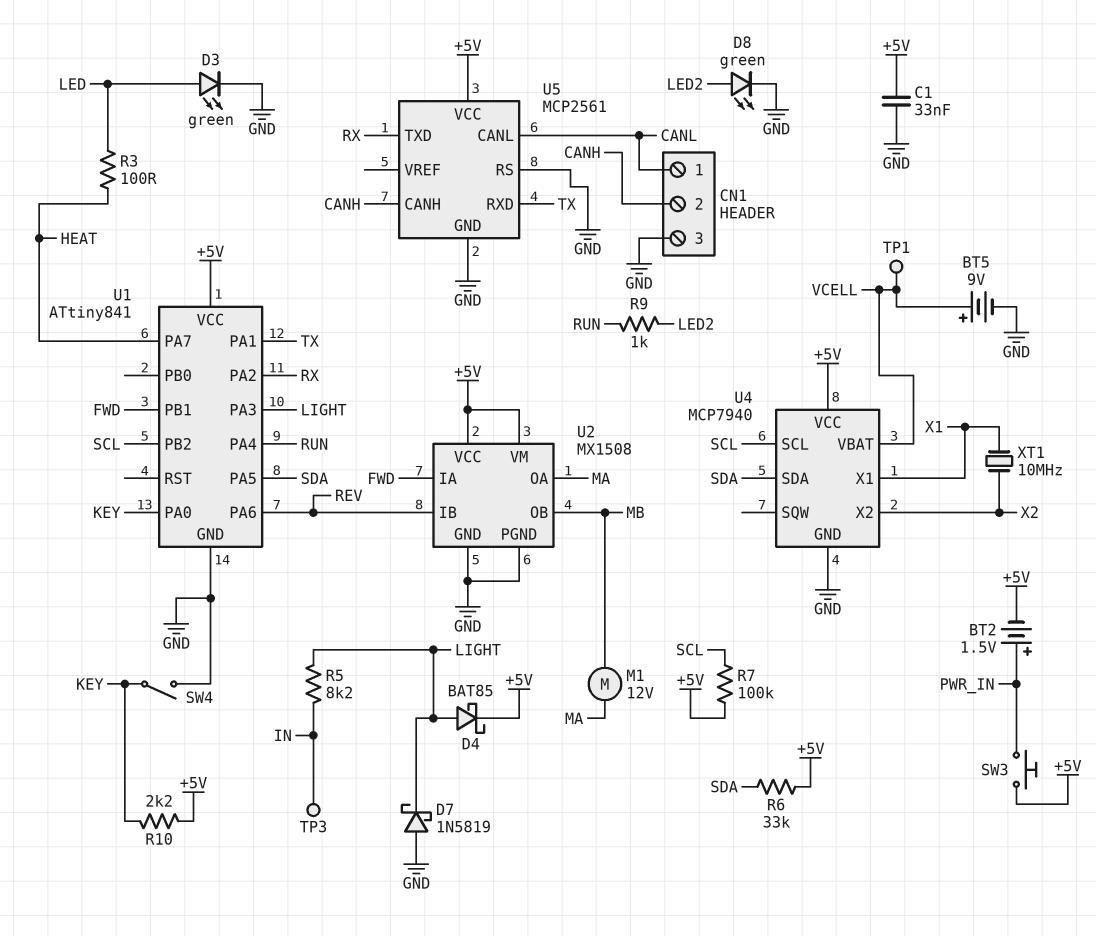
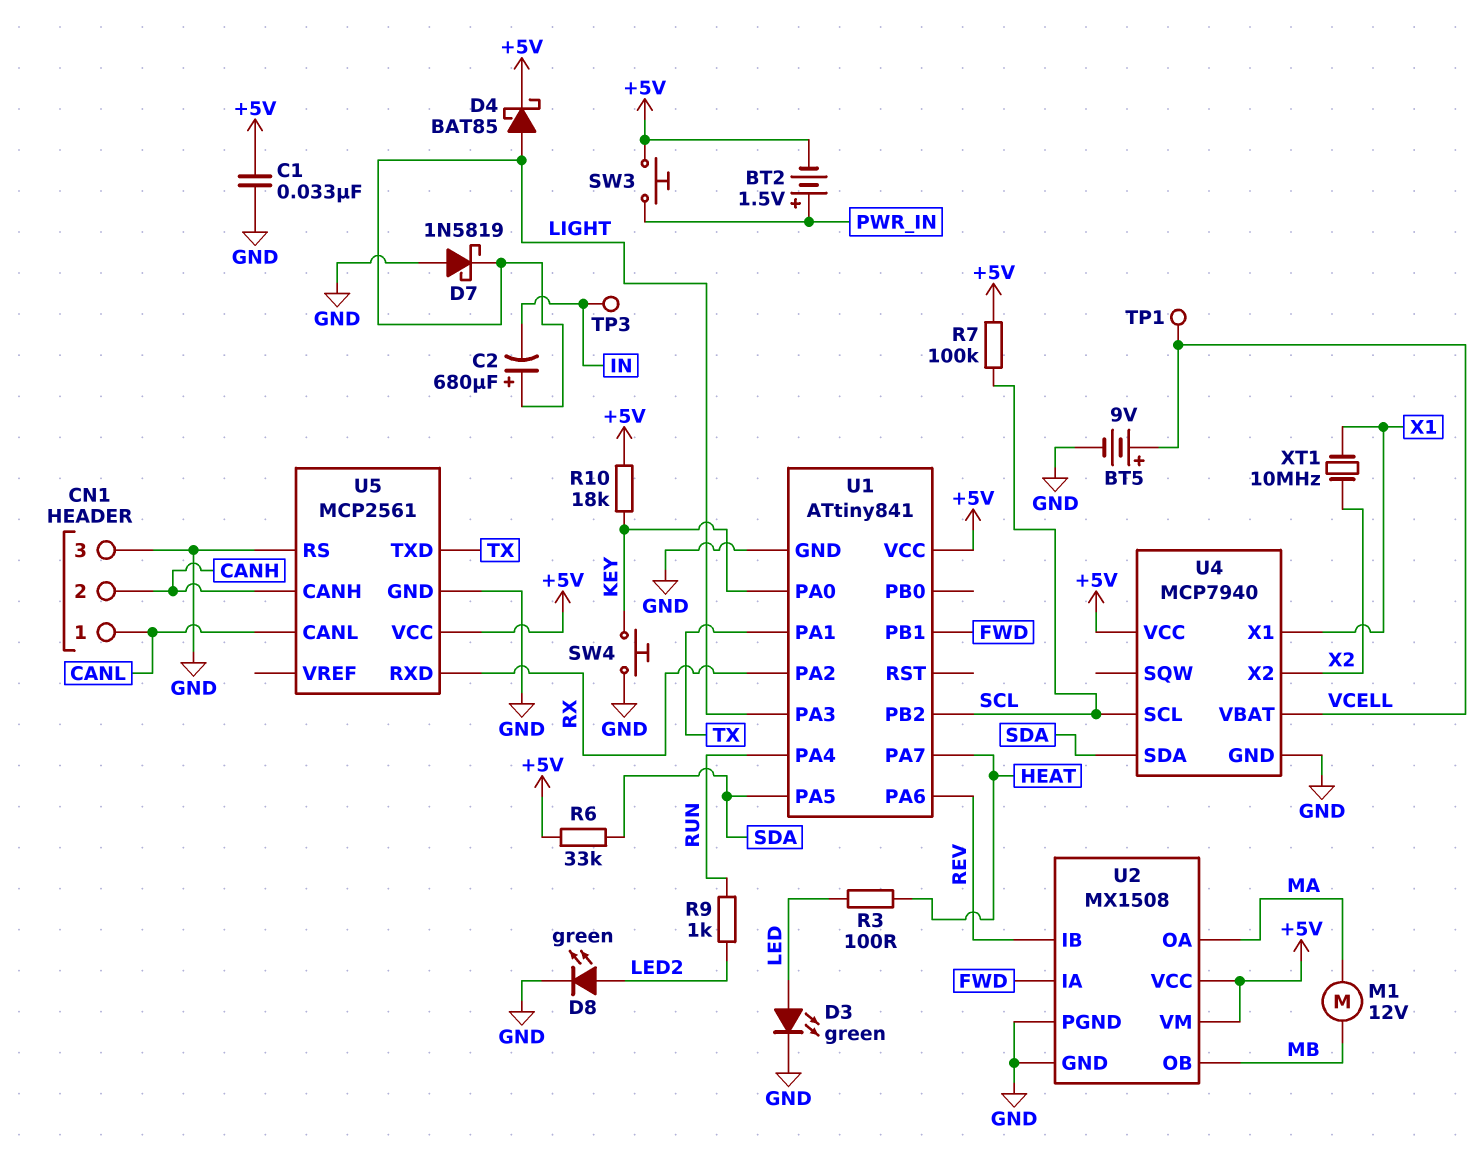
C2: none -> 680uF (plus LIGHT, minus IN)
R5: 8.2k (IN, LIGHT) -> none
R10: 2.2k (+5V, KEY) -> 18k (+5V, KEY)
SW4: switch (GND, KEY) -> button (GND, KEY)
U5 pin RXD: TX -> RX
U5 pin TXD: RX -> TX

